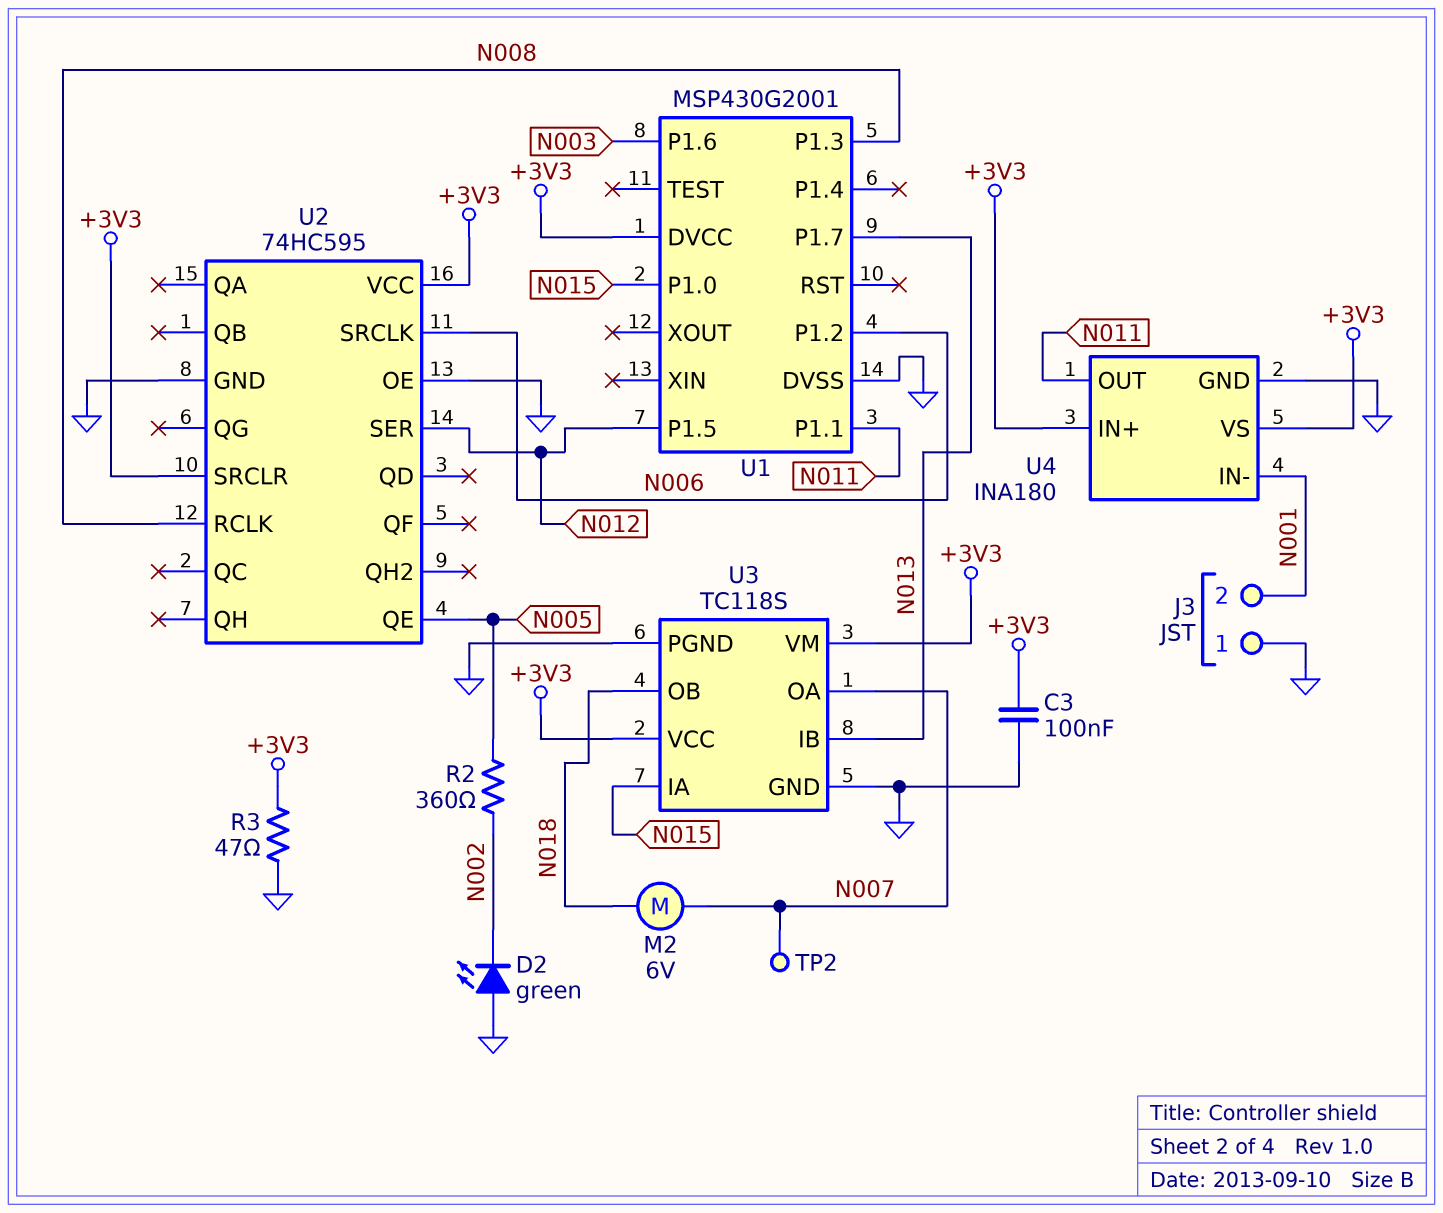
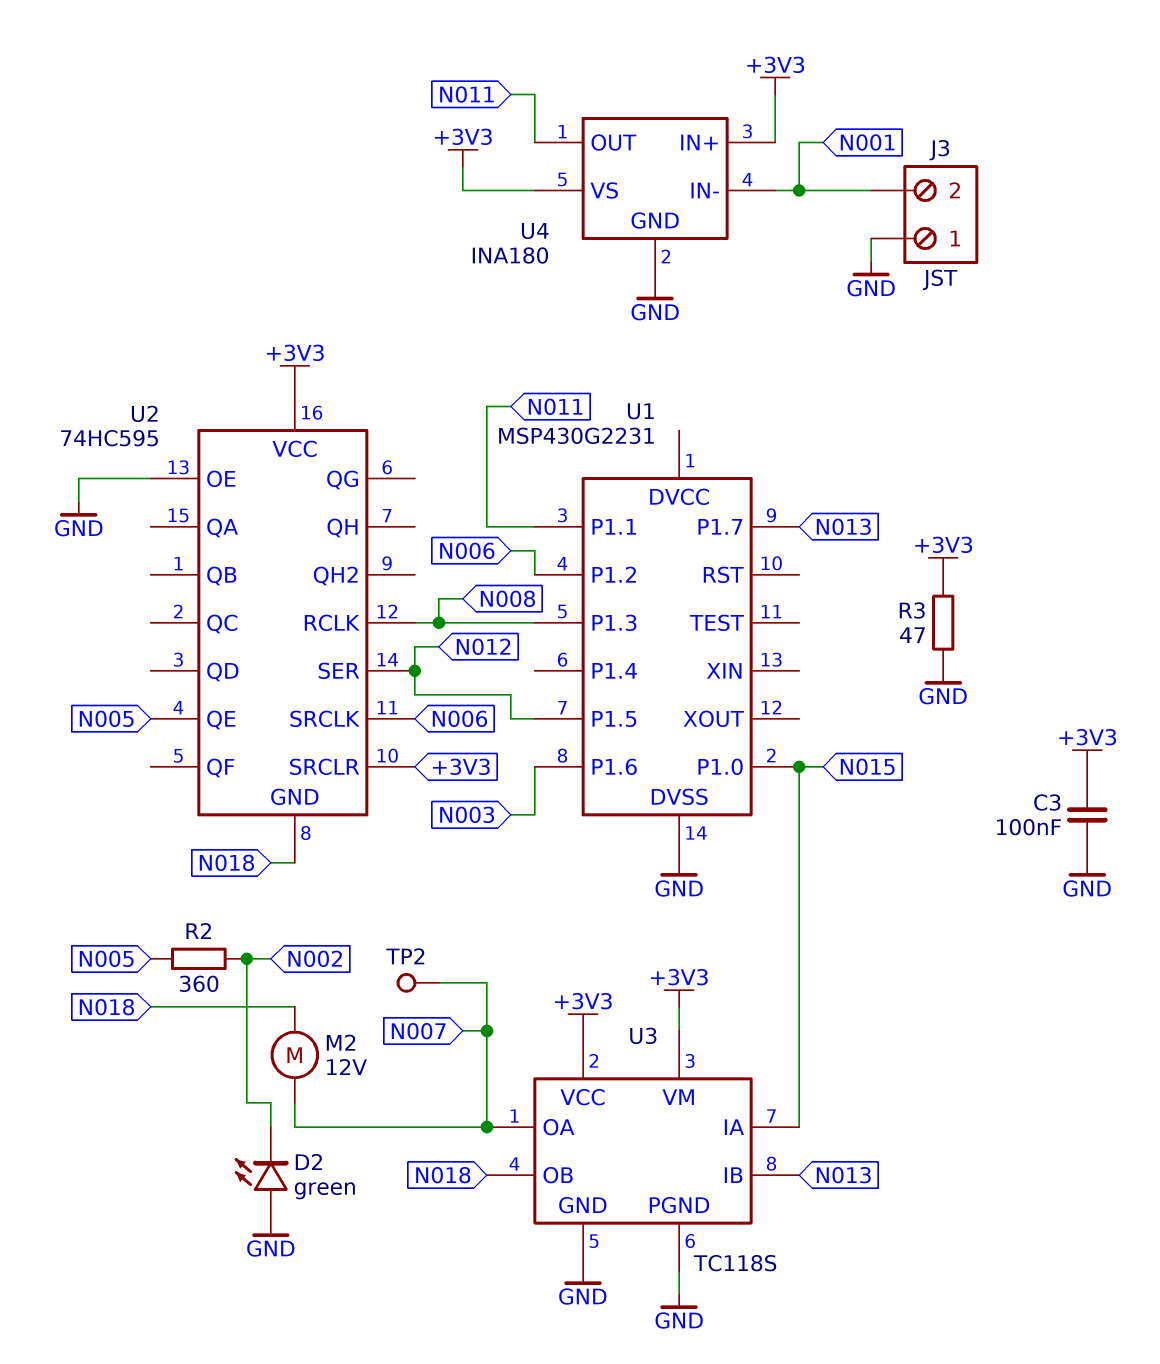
M2: motor 6V (N007, N018) -> motor 12V (N007, N018)
U1: MSP430G2001 -> MSP430G2231
U1 pin DVCC: +3V3 -> none
U2 pin GND: GND -> N018

